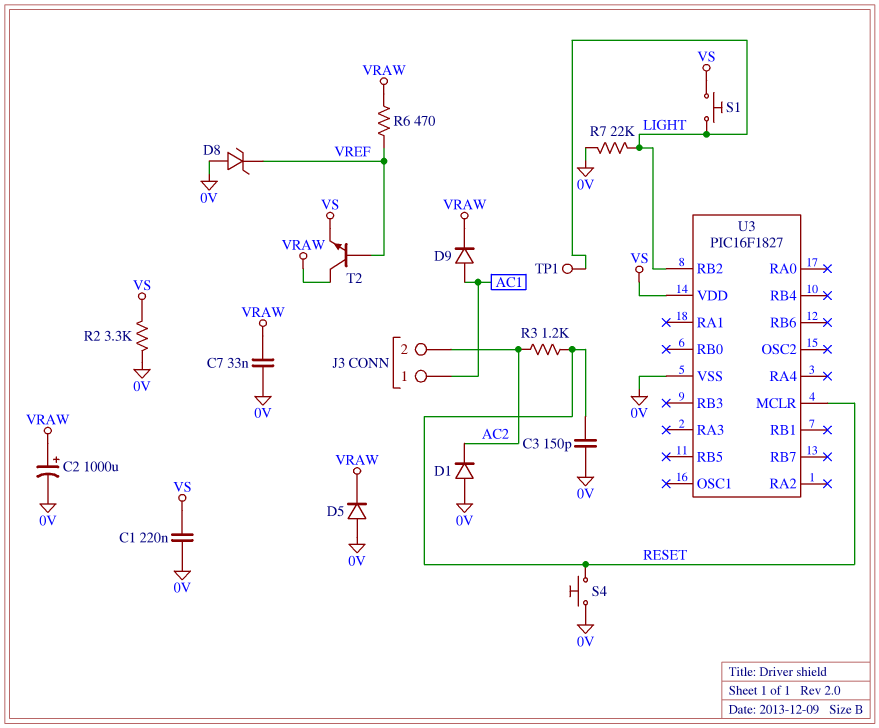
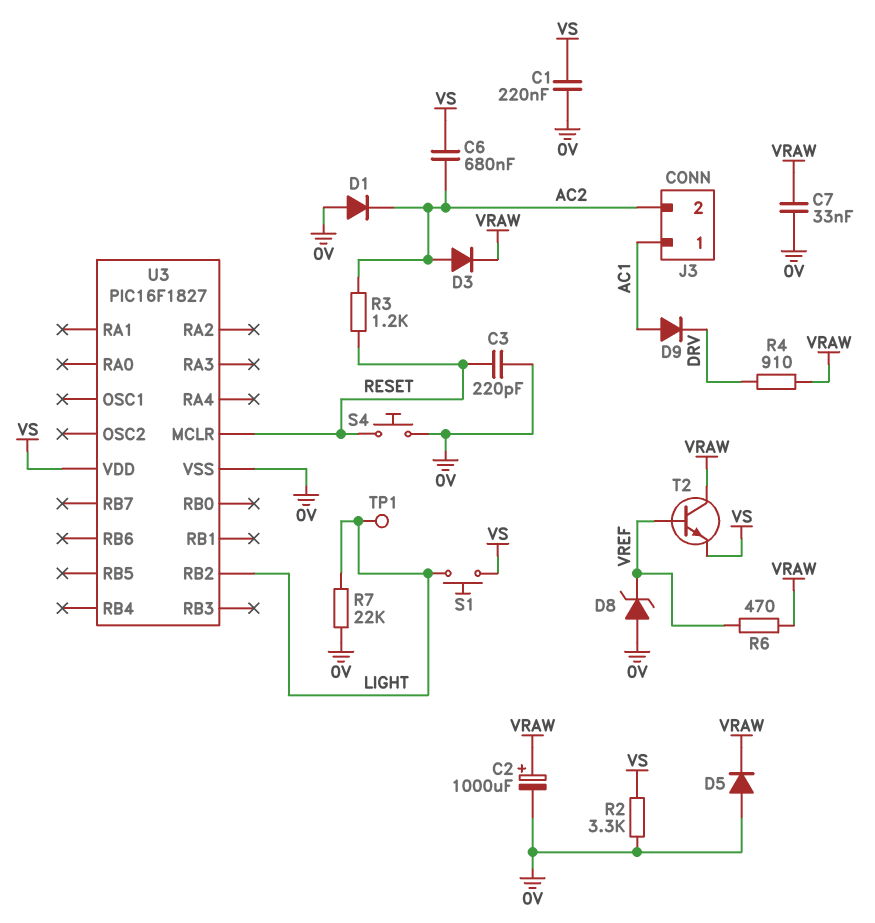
C3: 150pF (0V, RESET) -> 220pF (0V, RESET)
C6: none -> 680nF (AC2, VS)
D3: none -> diode (A AC2, K VRAW)
D9: diode (A AC1, K VRAW) -> diode (A AC1, K DRV)
R4: none -> 910 (DRV, VRAW)

